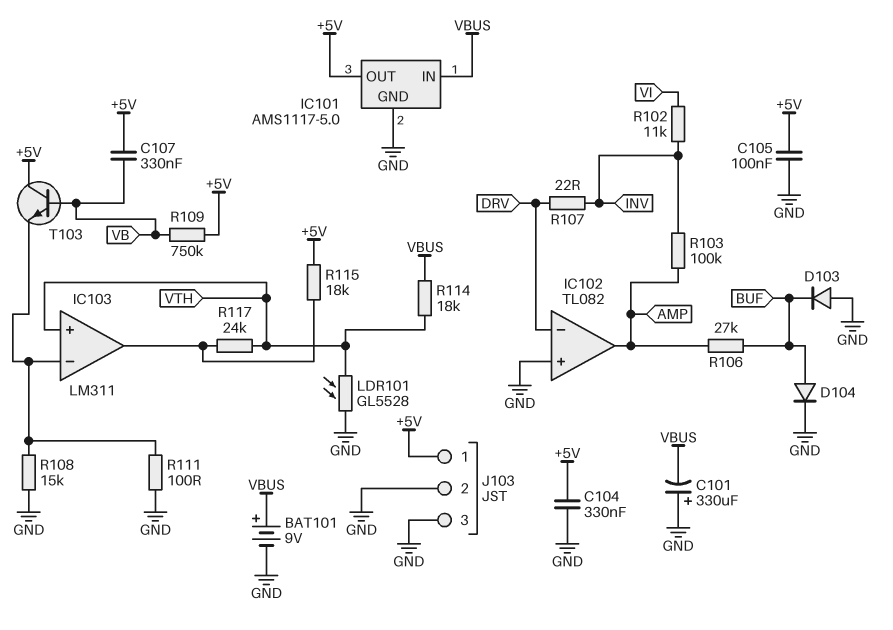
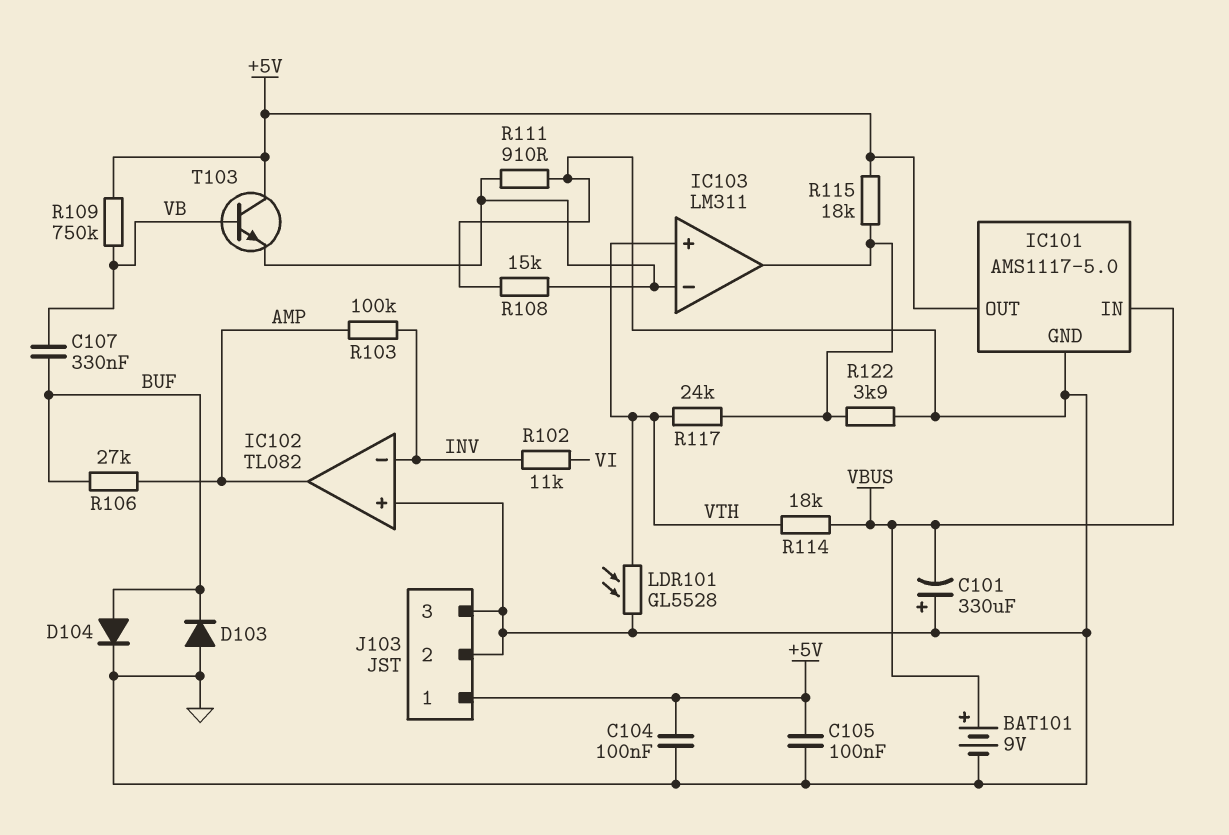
C104: 330nF (+5V, GND) -> 100nF (+5V, GND)
C107: 330nF (+5V, VB) -> 330nF (BUF, VB)
IC102 pin in-: DRV -> INV
R107: 22 (DRV, INV) -> none
R111: 100 (GND, IC103/in-) -> 910 (GND, IC103/in-)
R122: none -> 3.9k (GND, IC103/out)

